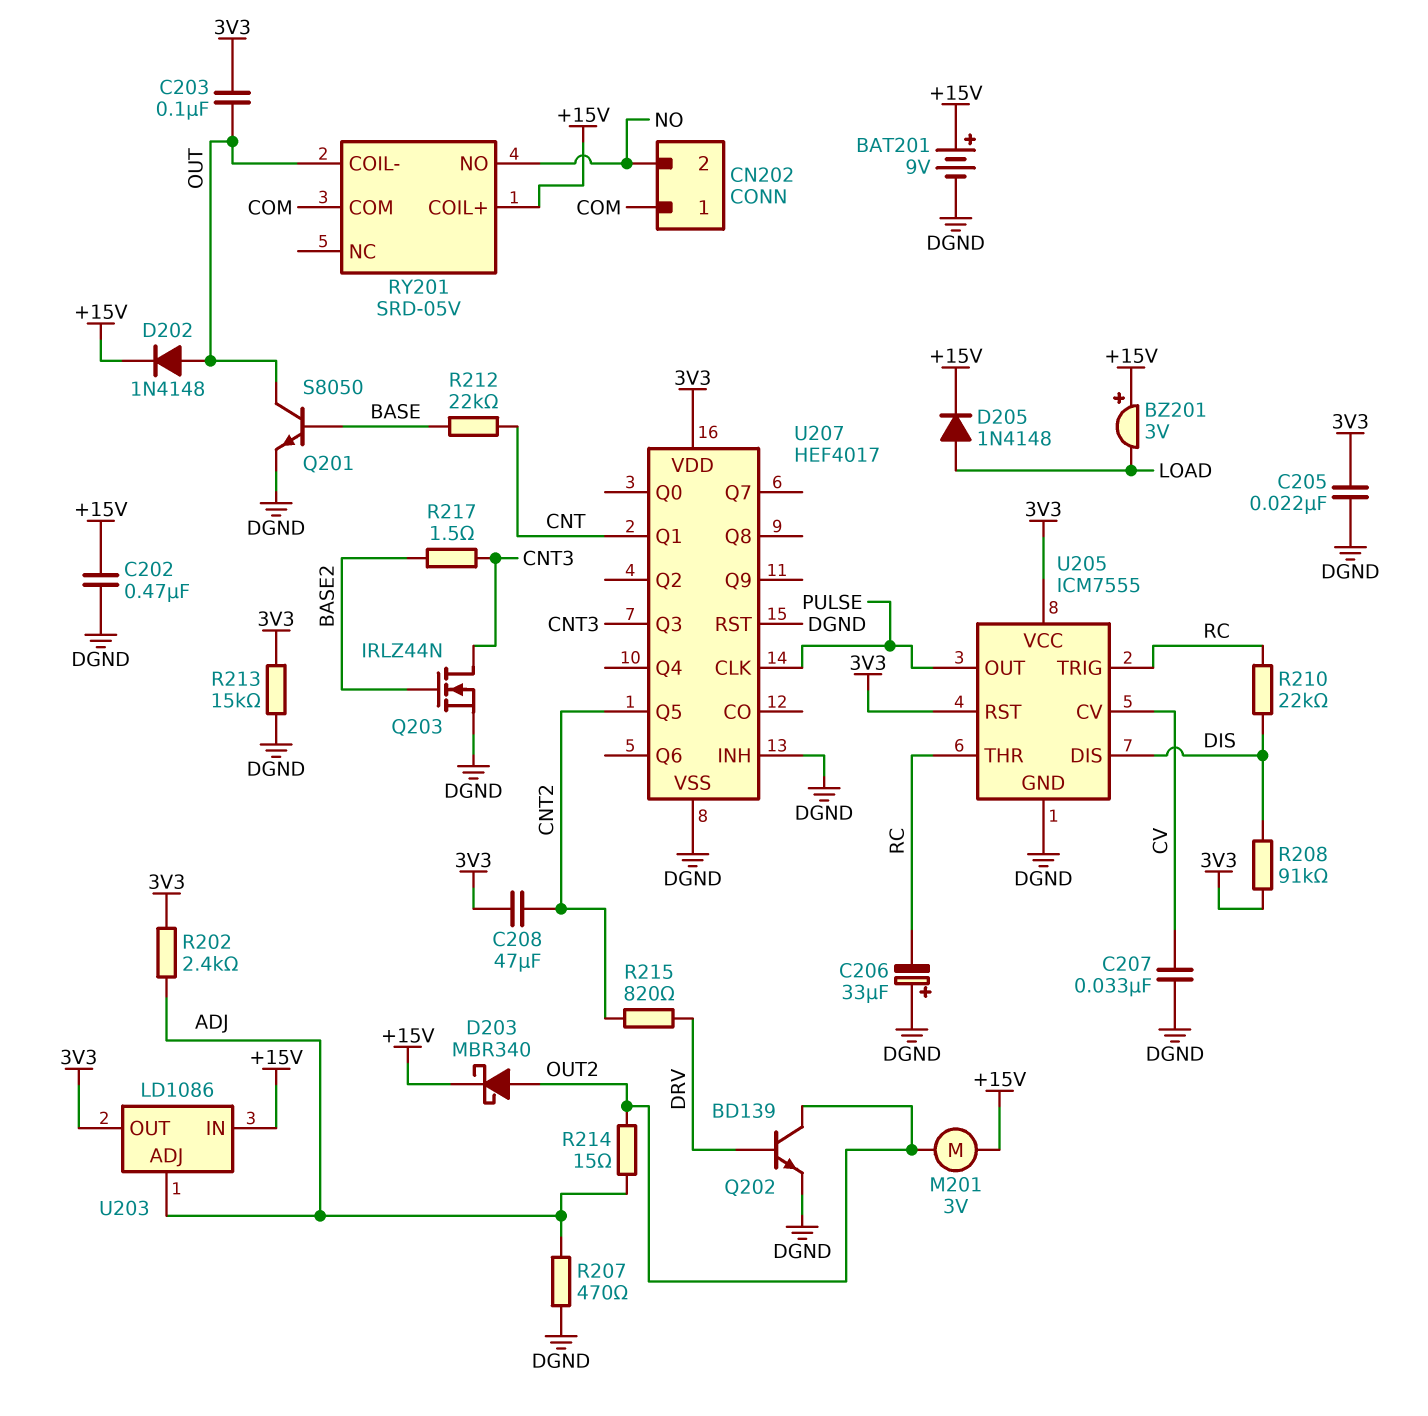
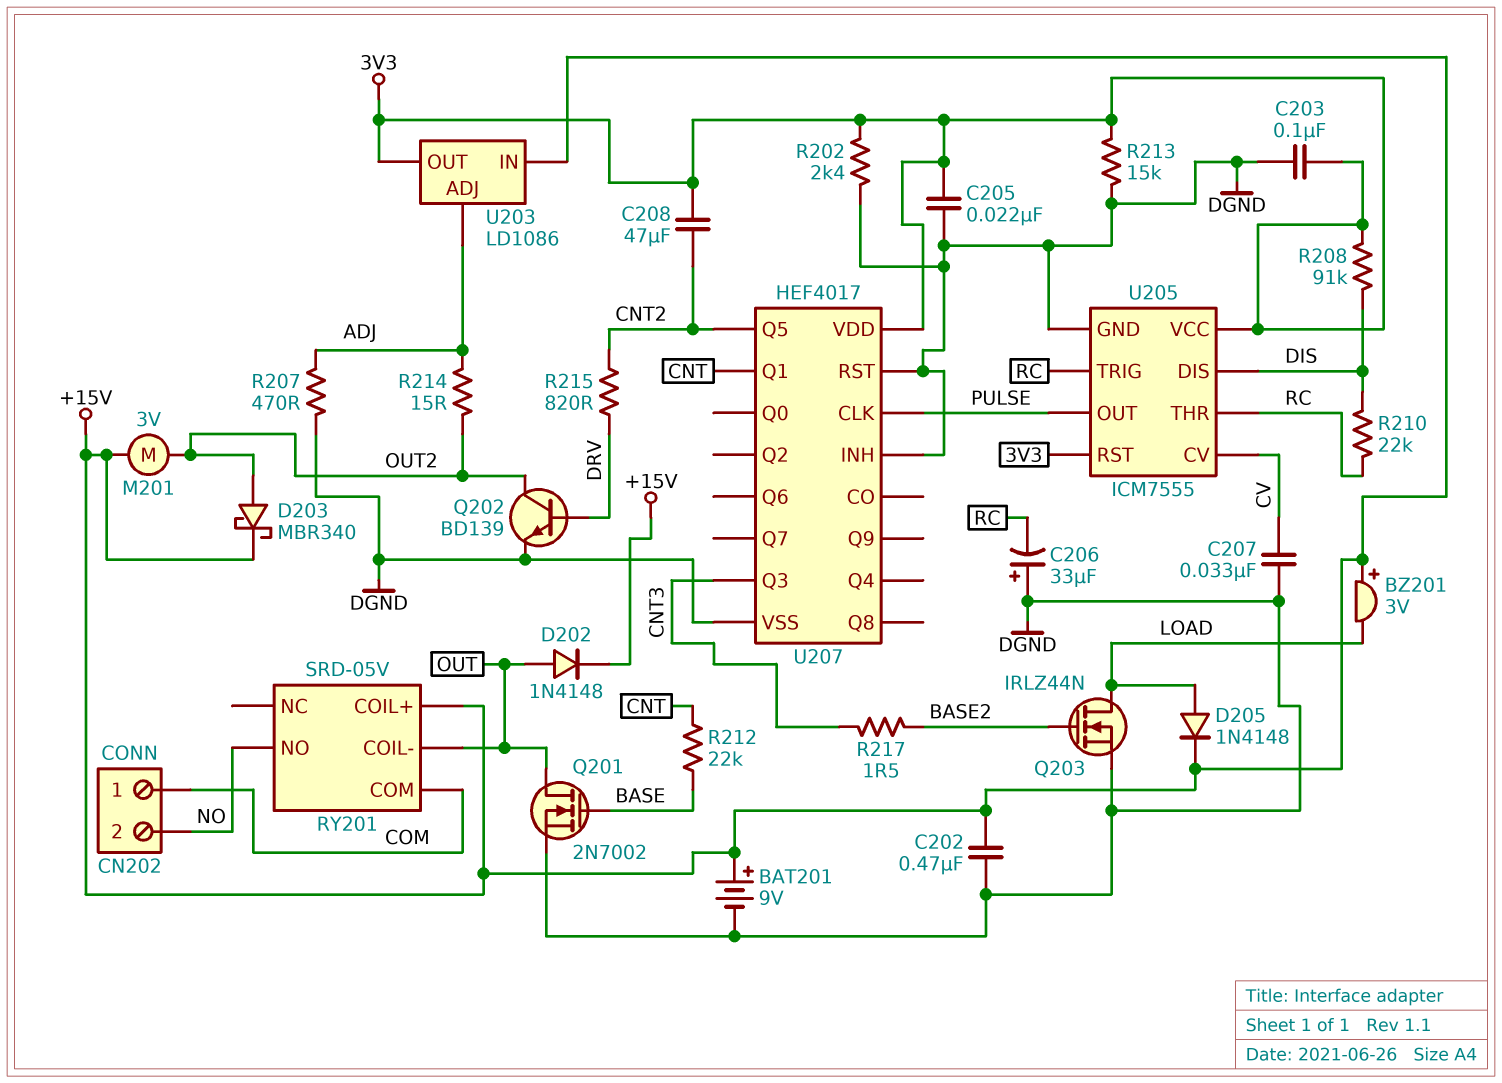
C203: 100nF (3V3, OUT) -> 100nF (3V3, DGND)
Q201: NPN S8050 (B BASE, C OUT, E DGND) -> NMOS 2N7002 (G BASE, D OUT, S DGND)
Q203: NMOS IRLZ44N (G BASE2, D CNT3, S DGND) -> NMOS IRLZ44N (G BASE2, D LOAD, S DGND)
R202: 2.4k (3V3, ADJ) -> 2.4k (3V3, DGND)

